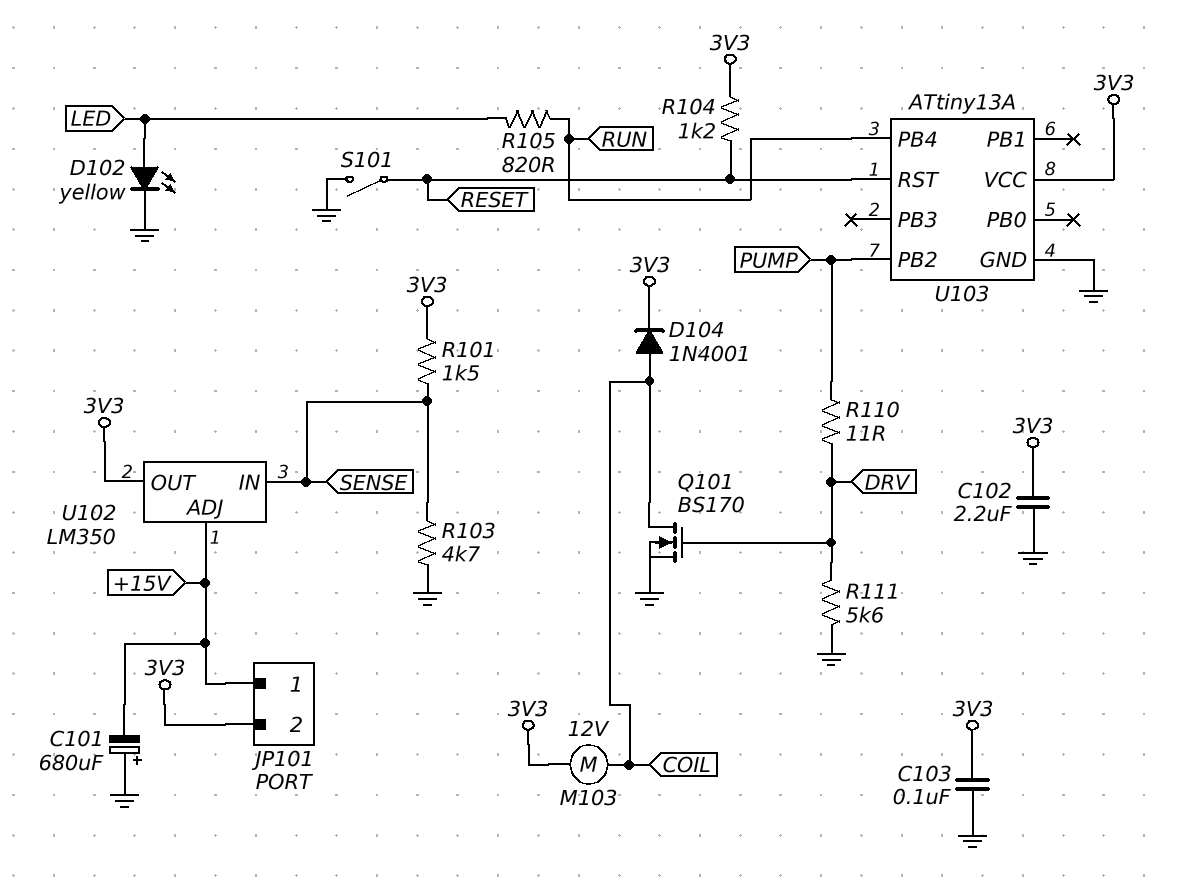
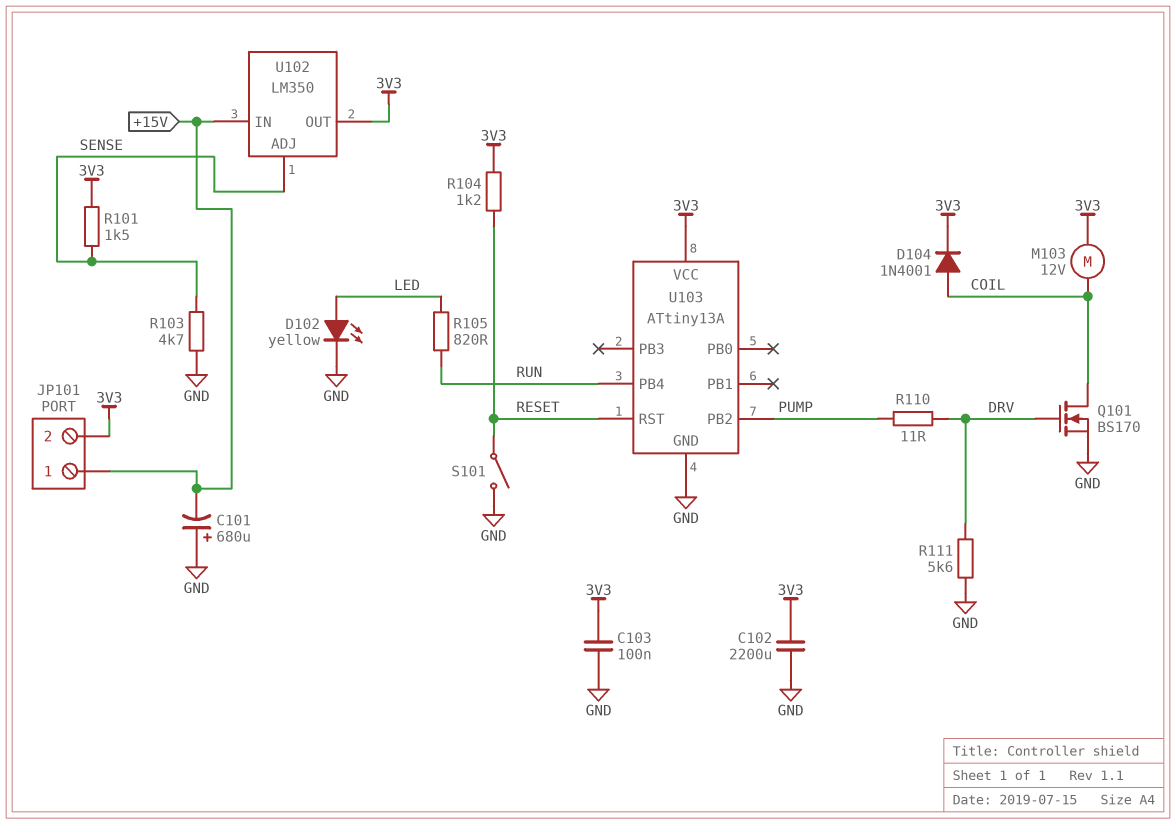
C102: 2.2uF (3V3, GND) -> 2200uF (3V3, GND)
U102 pin ADJ: +15V -> SENSE
U102 pin IN: SENSE -> +15V

